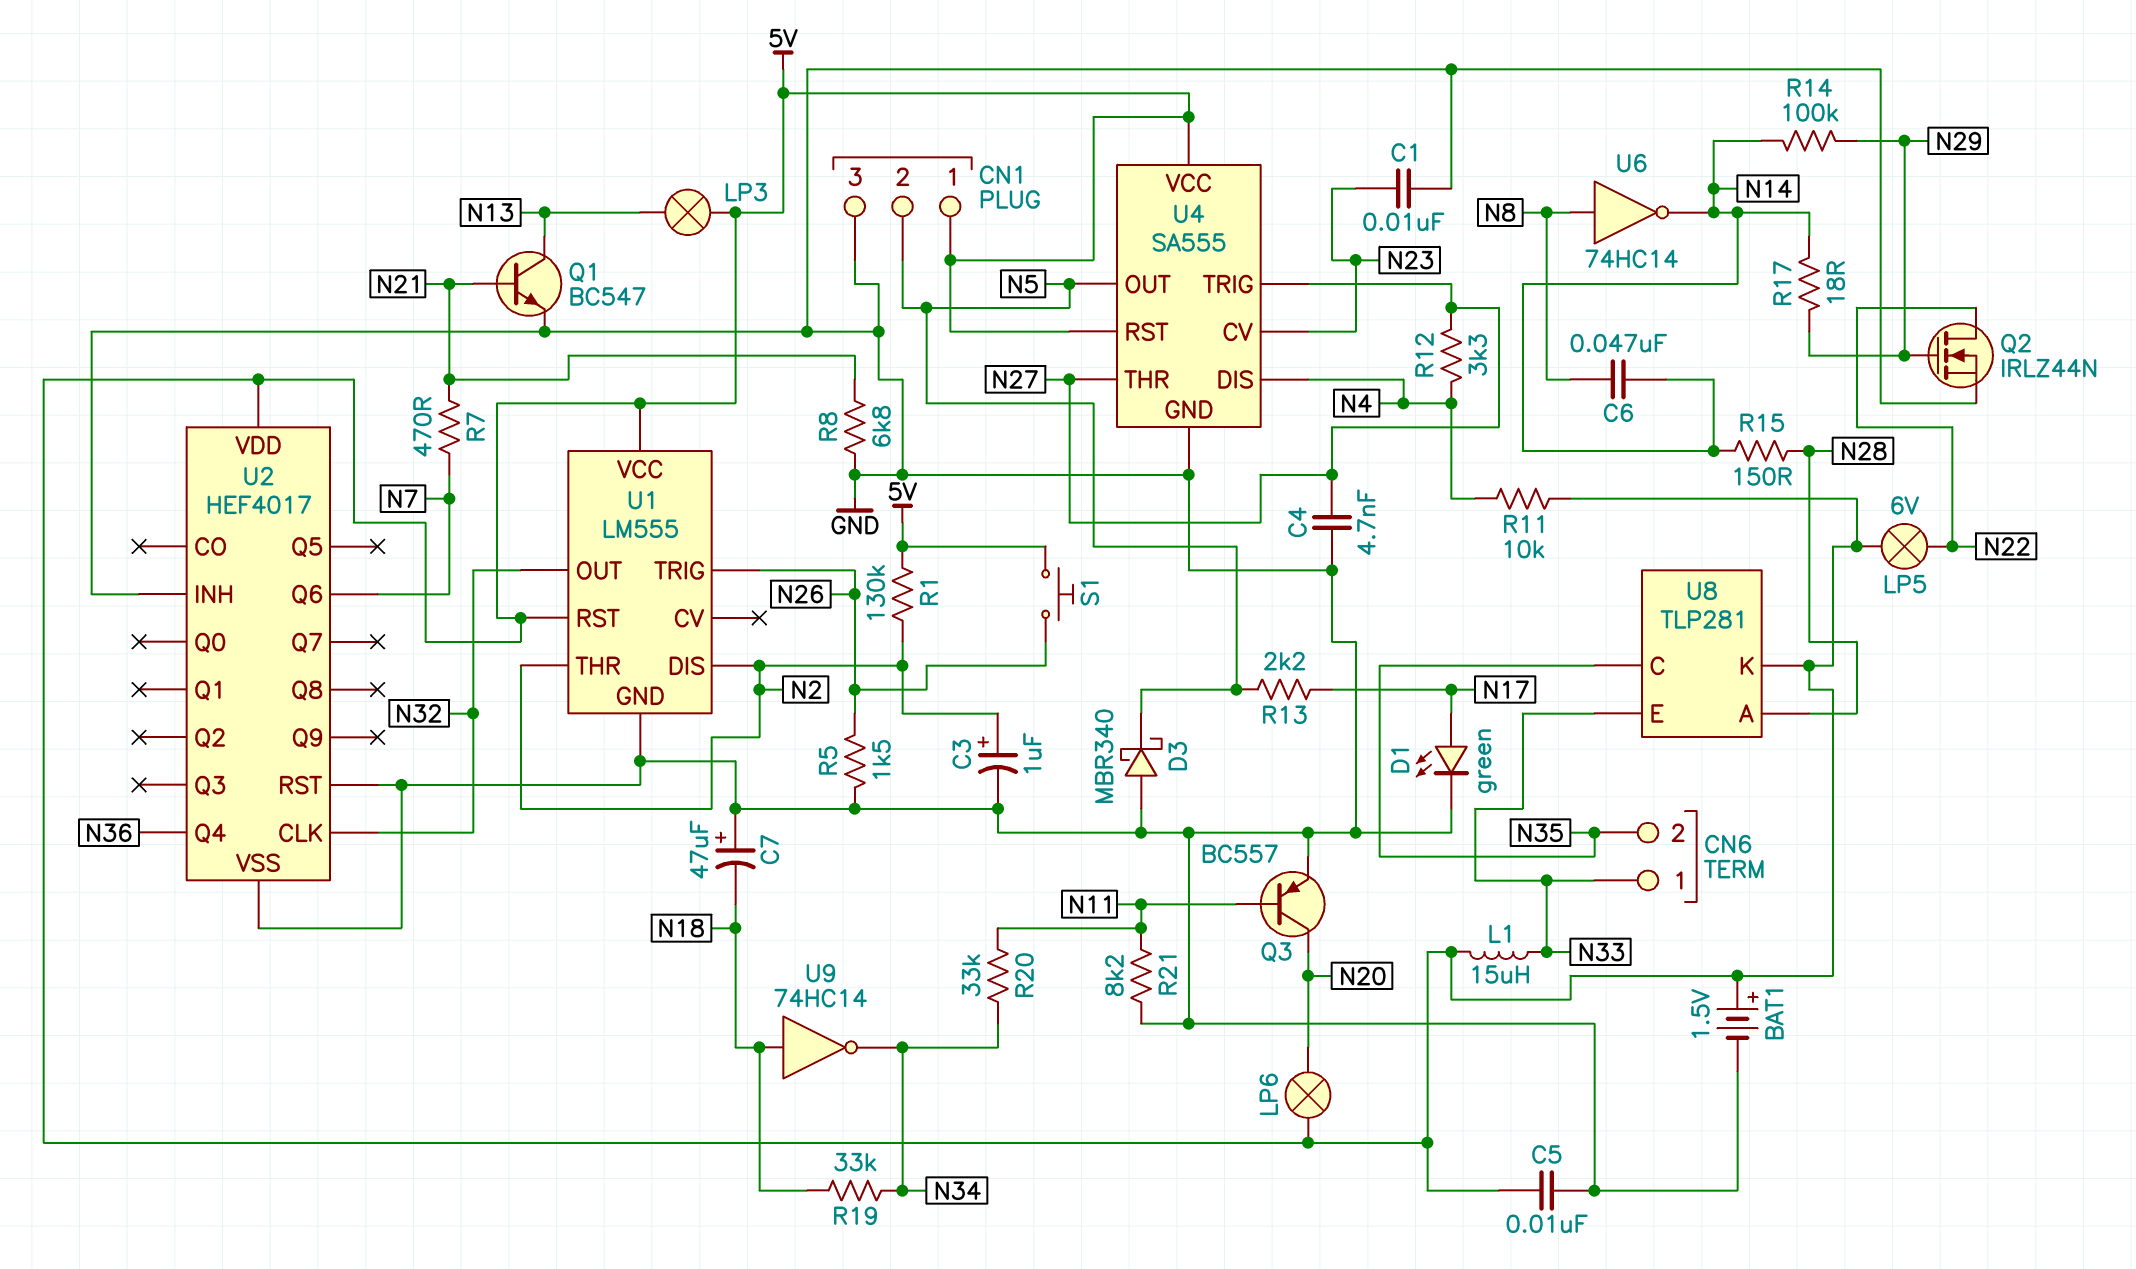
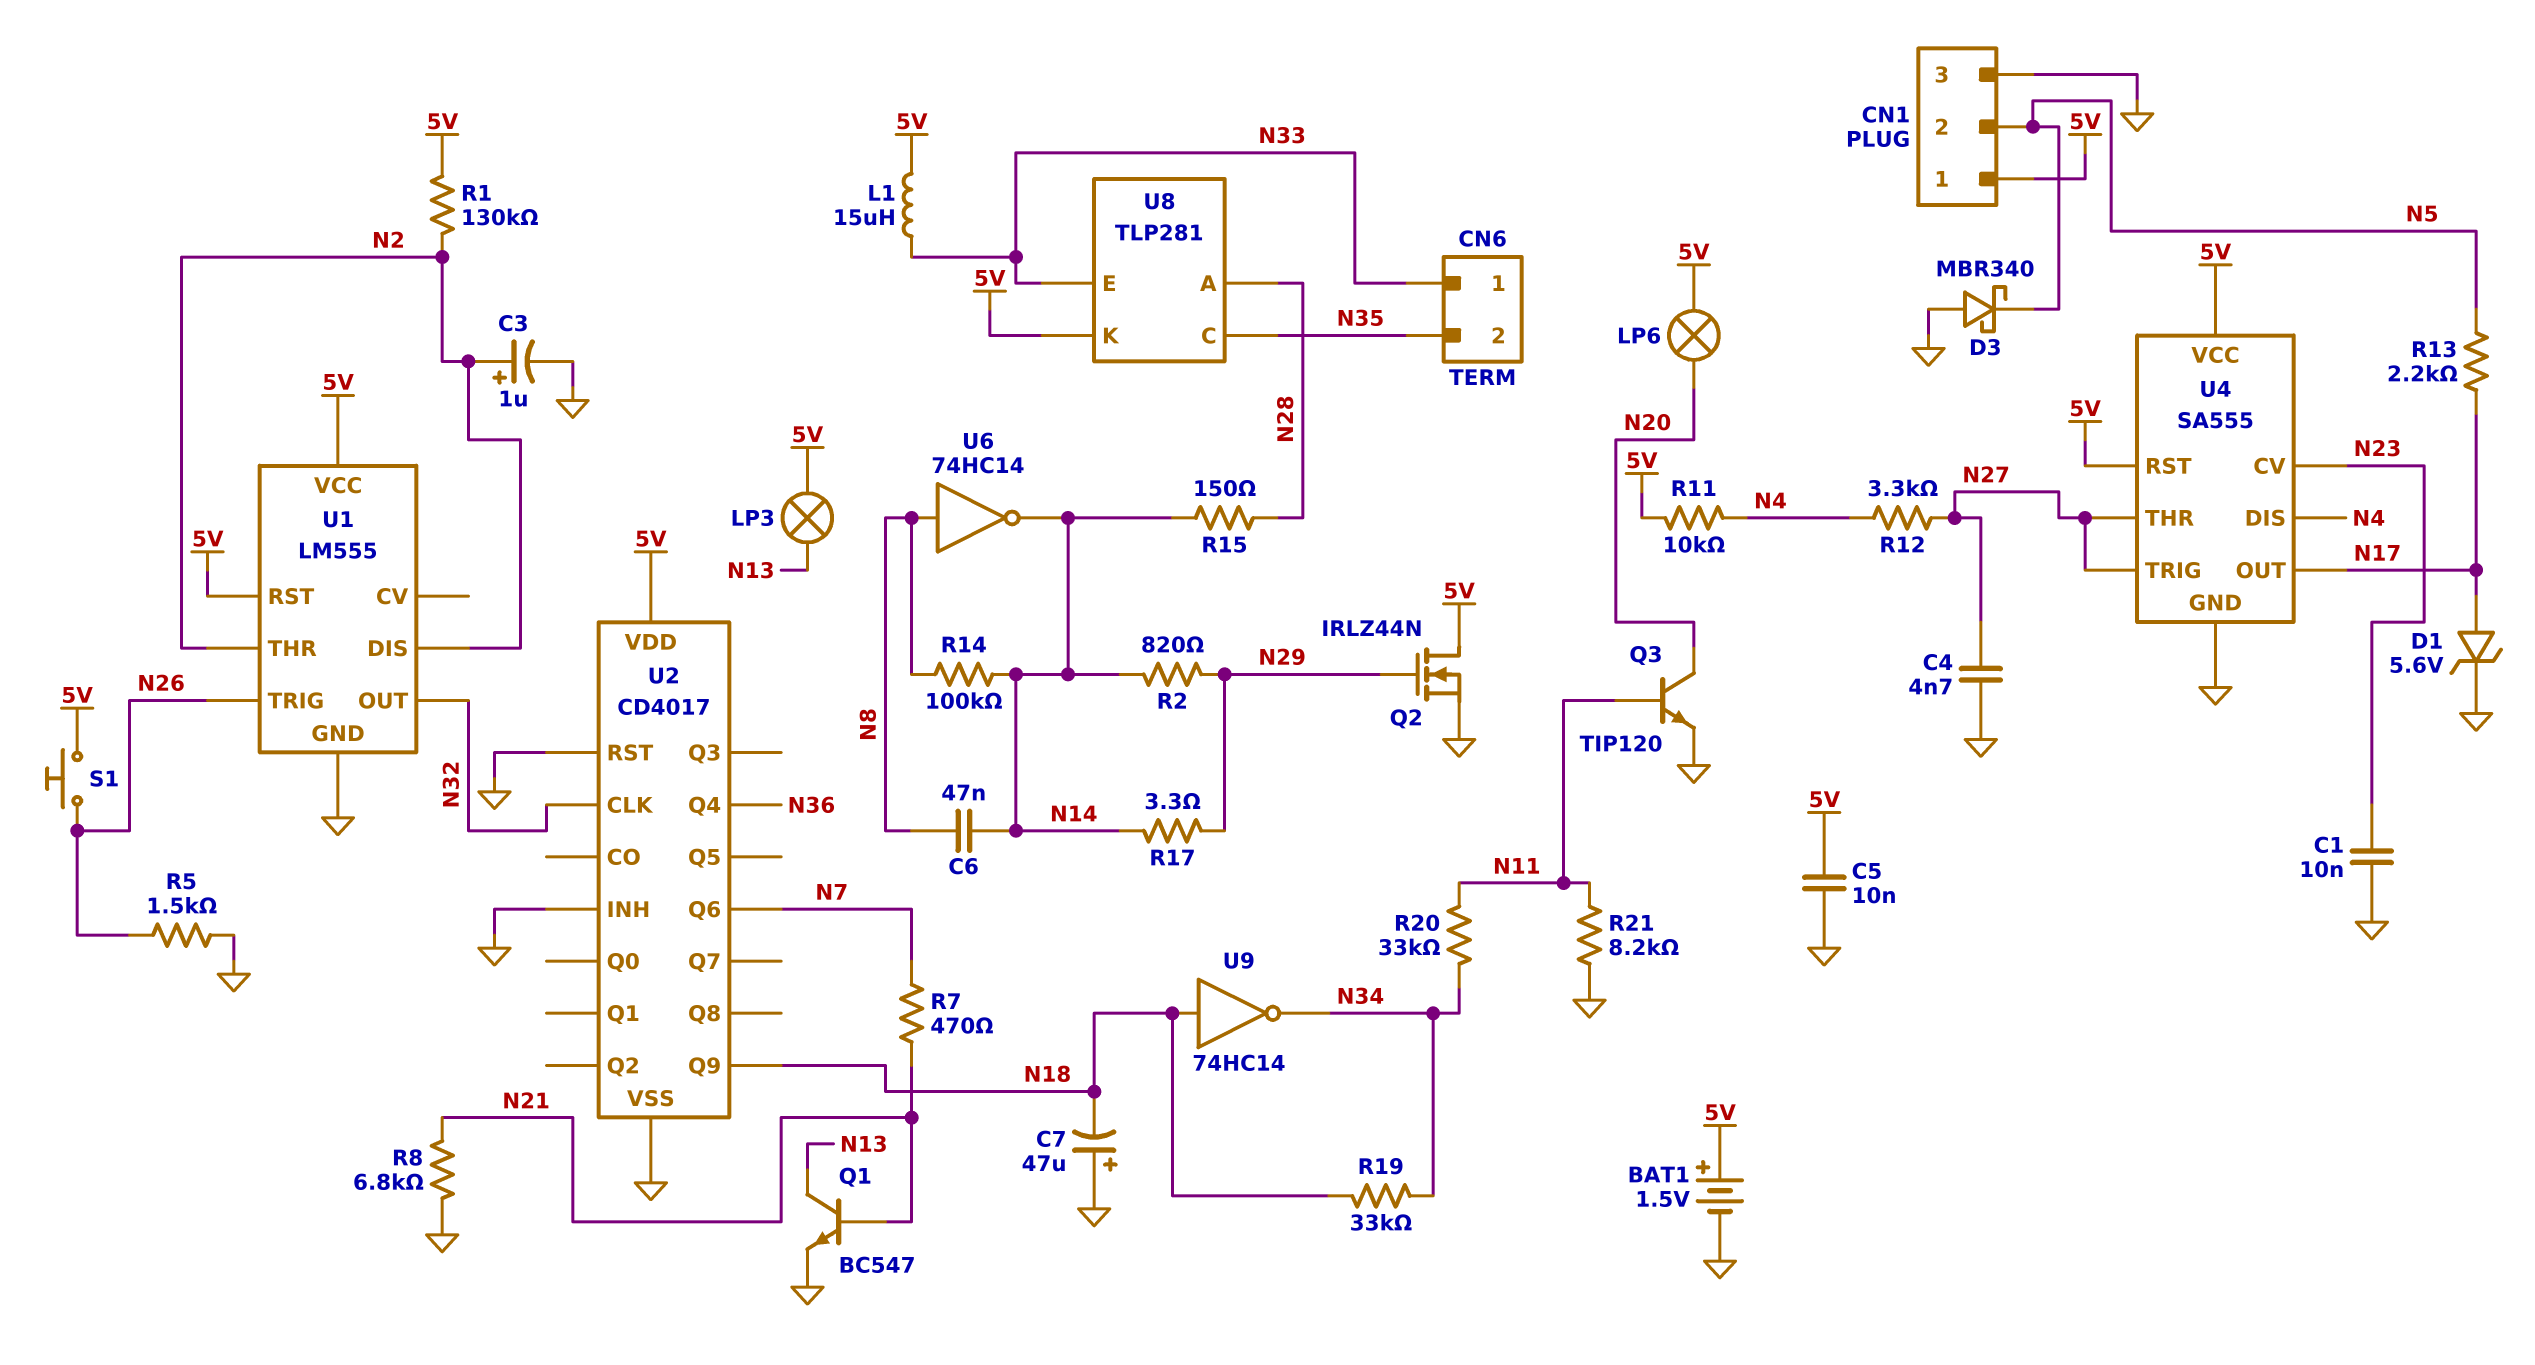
D1: LED green (A N17, K GND) -> zener 5.6V (A N17, K GND)
LP5: lamp 6V (5V, N22) -> none
Q2: NMOS IRLZ44N (G N29, D N22, S GND) -> NMOS IRLZ44N (G N29, D 5V, S GND)
Q3: PNP BC557 (B N11, C N20, E GND) -> NPN TIP120 (B N11, C N20, E GND)
R2: none -> 820 (N14, N29)
R14: 100k (N14, N29) -> 100k (N8, N14)
R17: 18 (N14, N29) -> 3.3 (N14, N29)
U2: HEF4017 -> CD4017
U2 pin Q9: none -> N18
U4 pin OUT: N5 -> N17

